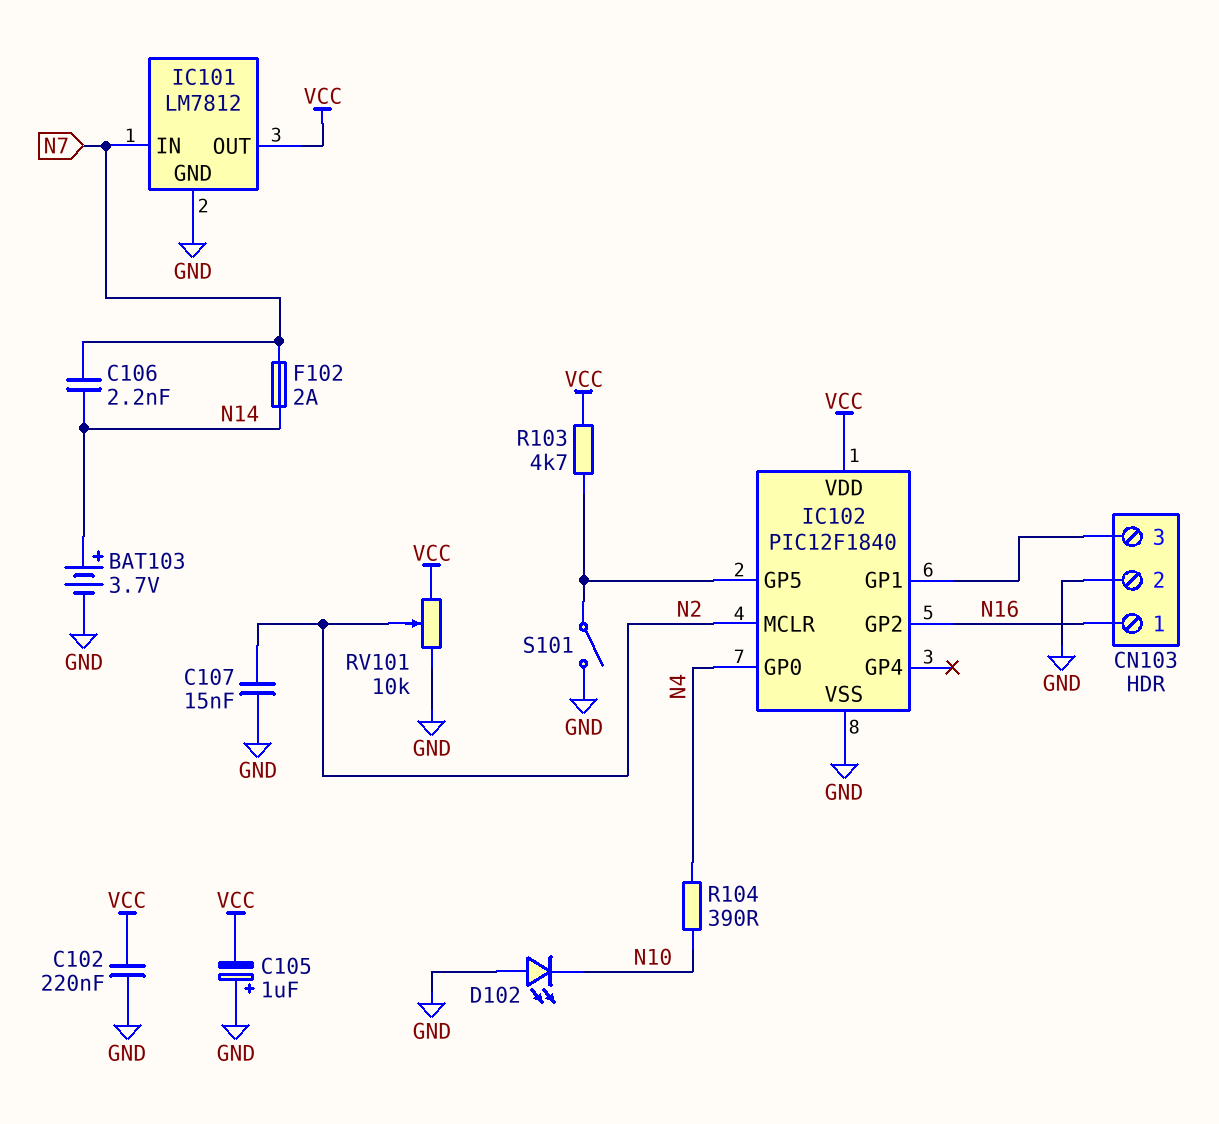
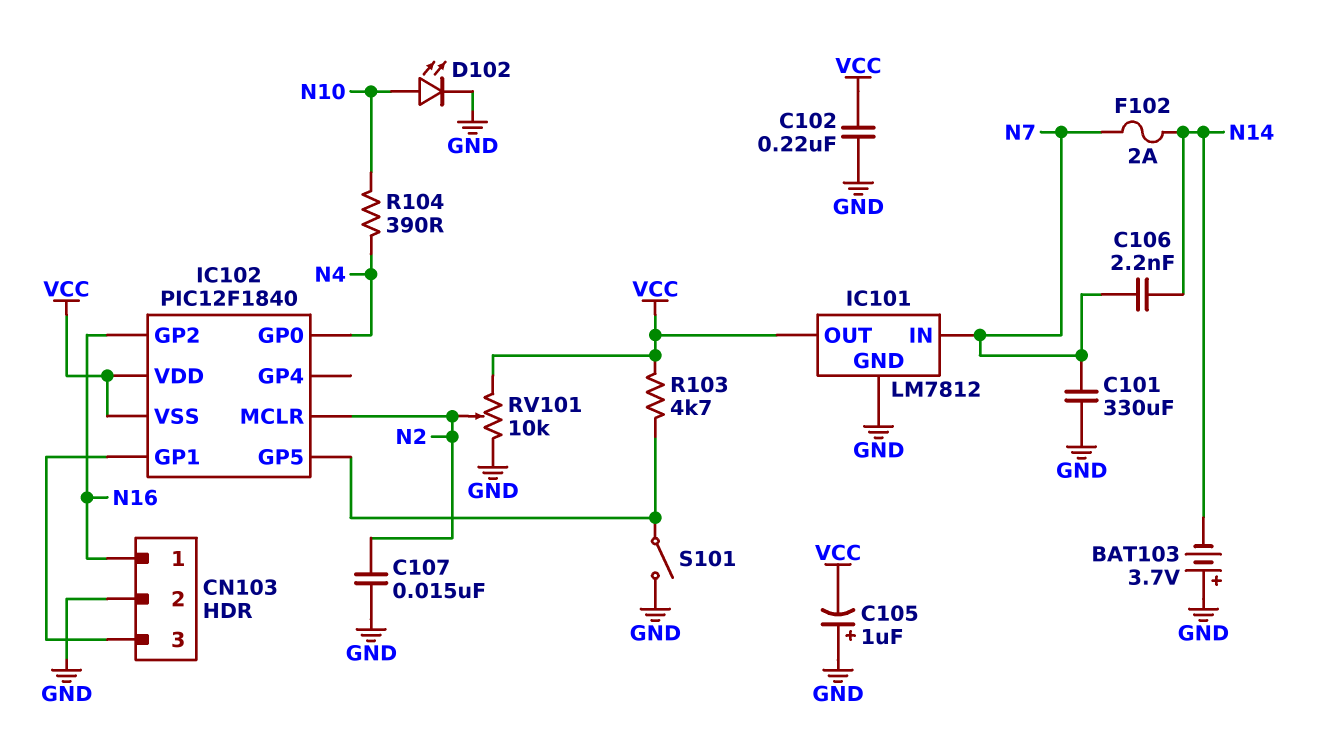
BAT103: 3.7V (plus N14, minus GND) -> 3.7V (plus GND, minus N14)
C101: none -> 330uF (GND, N7)
D102: LED (A GND, K N10) -> LED (A N10, K GND)
IC102 pin VSS: GND -> VCC

